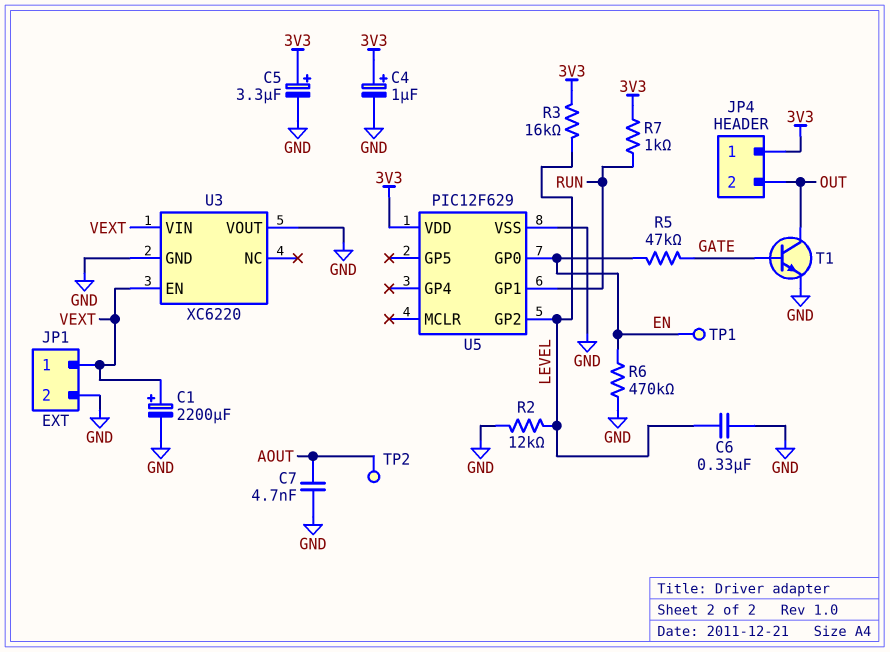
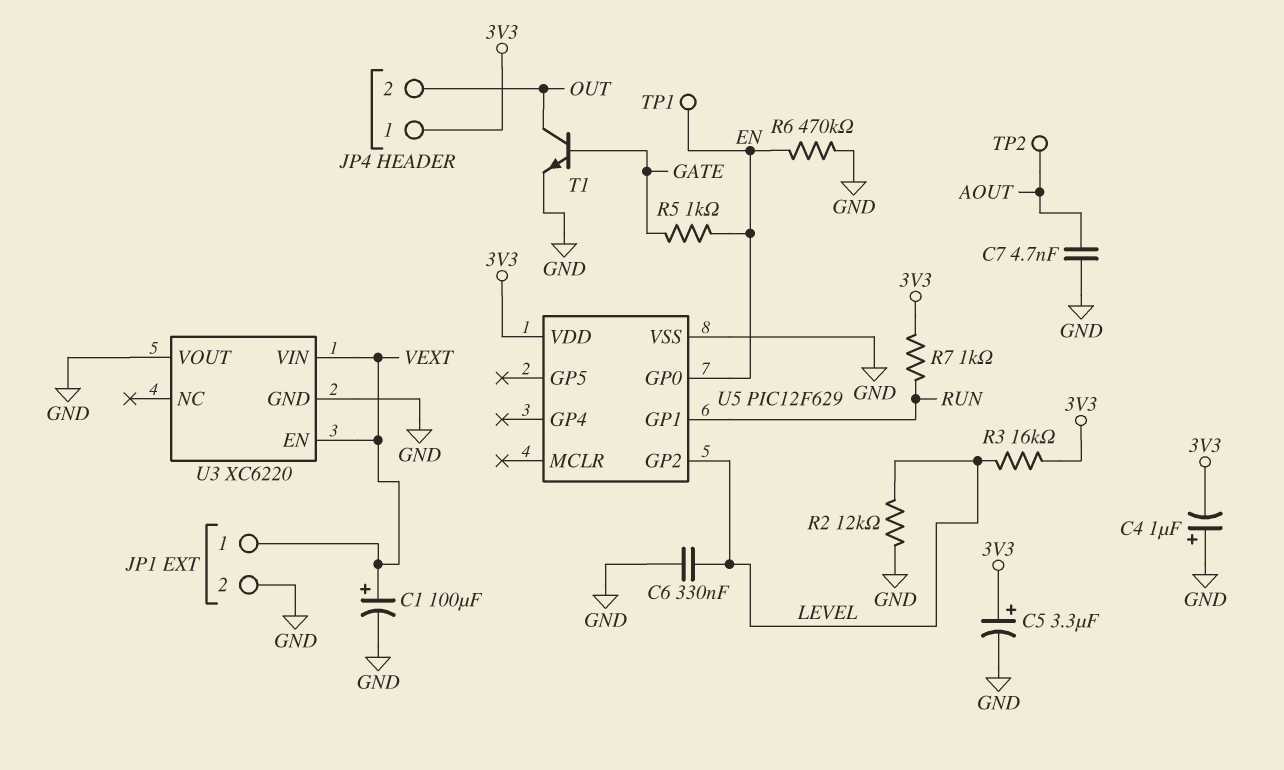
C1: 2200uF (plus VEXT, minus GND) -> 100uF (plus VEXT, minus GND)
C4: 1uF (plus 3V3, minus GND) -> 1uF (plus GND, minus 3V3)
R5: 47k (EN, GATE) -> 1k (EN, GATE)

